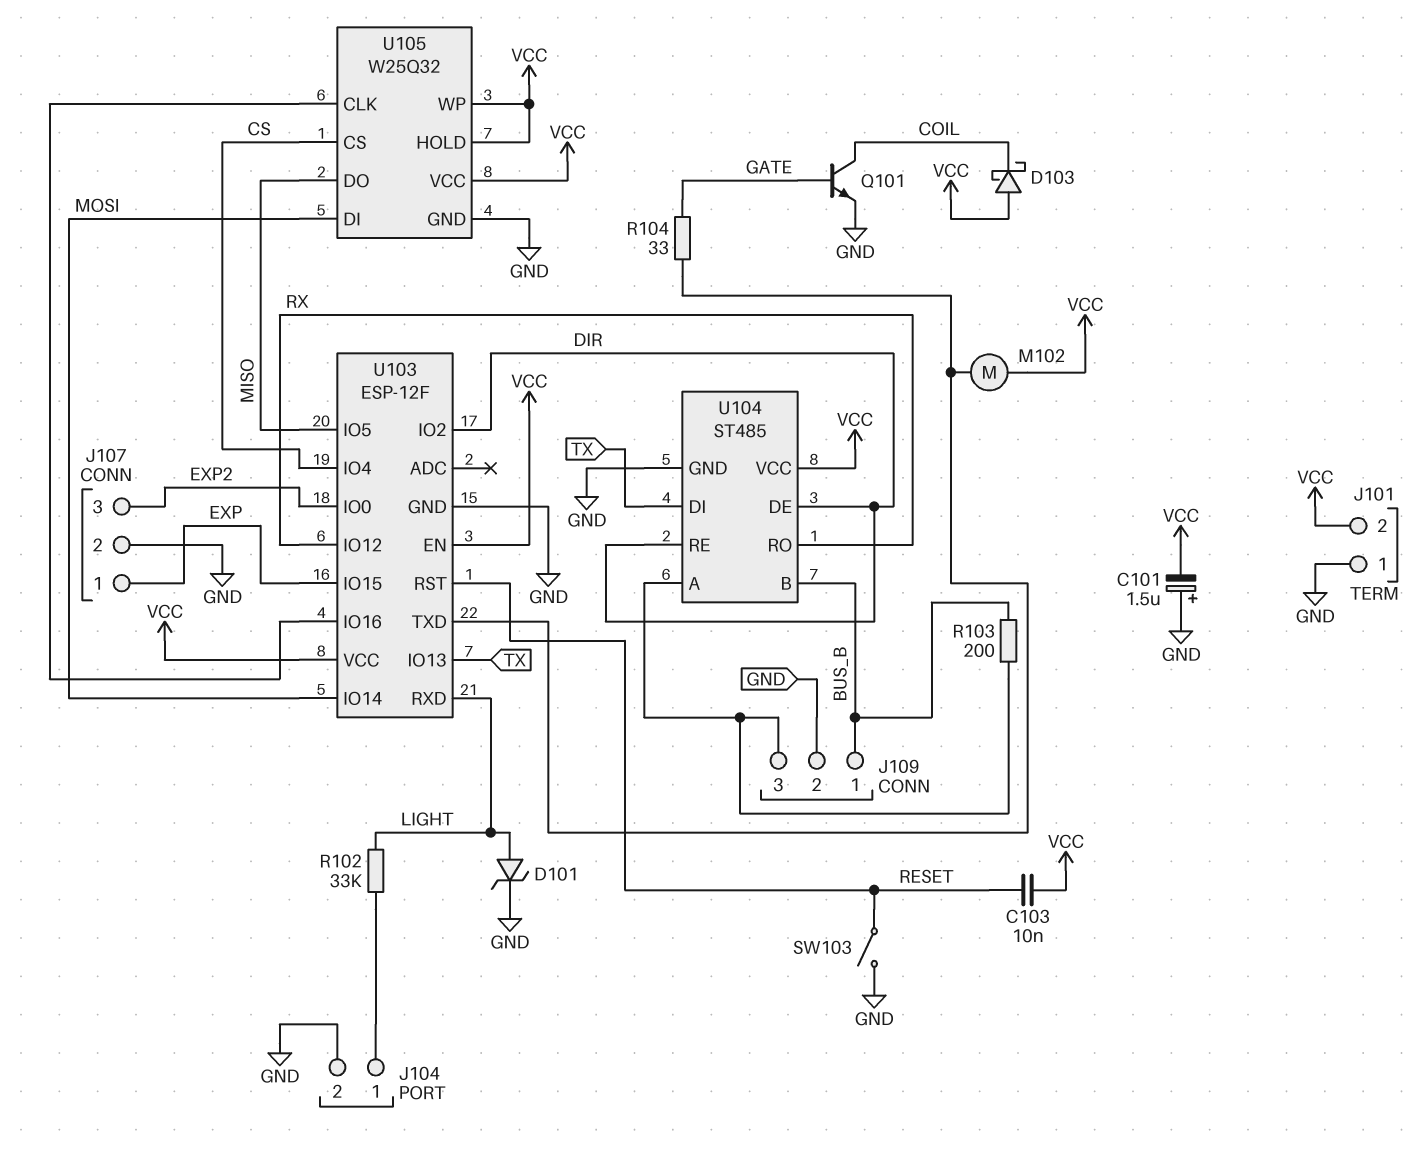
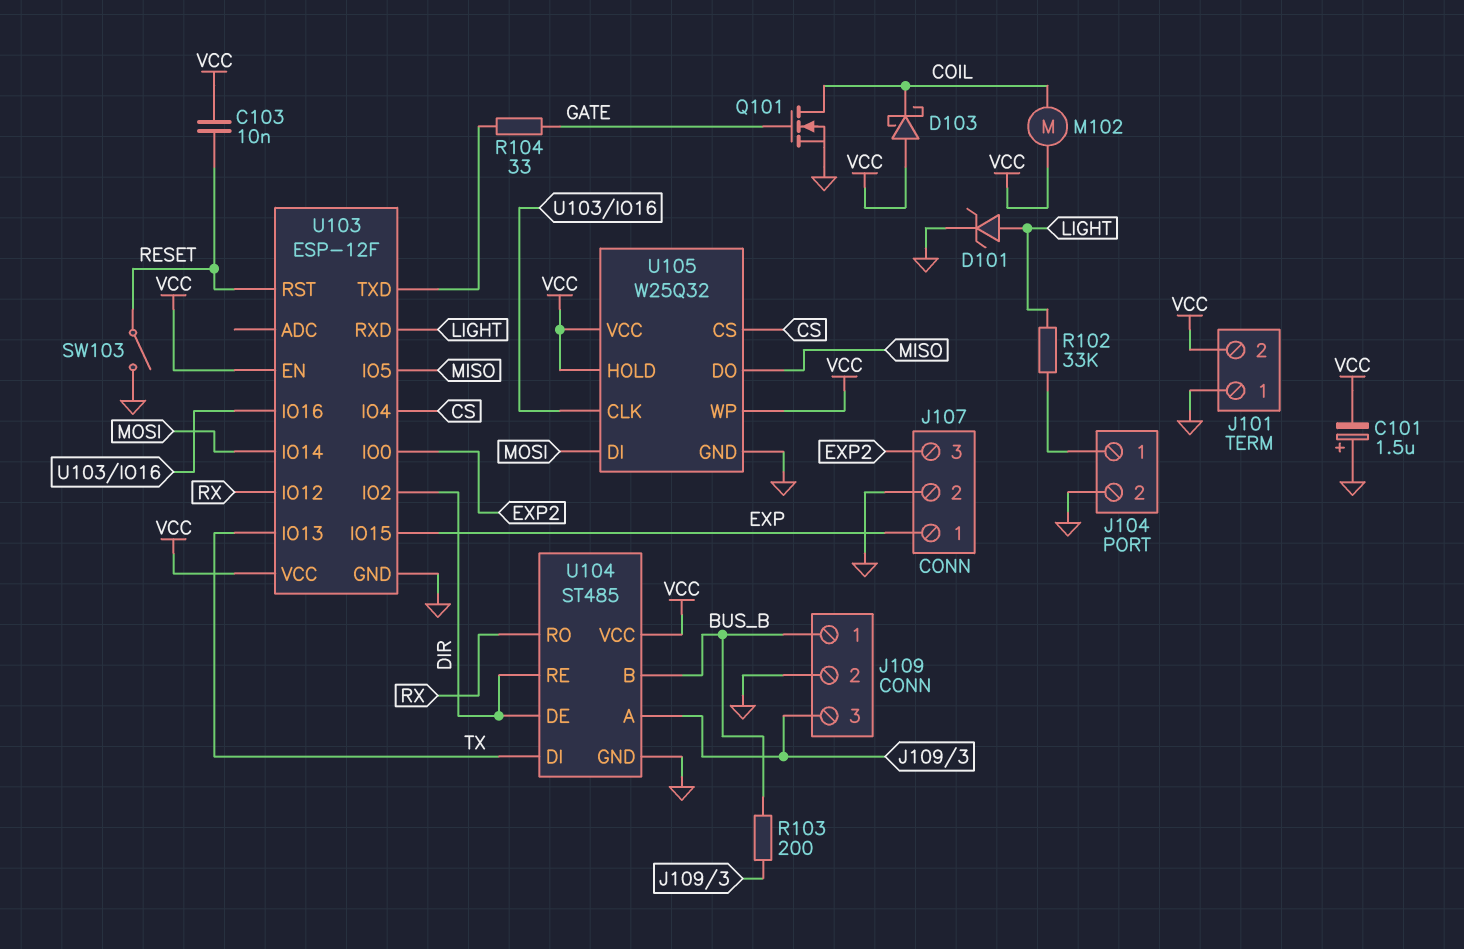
M102: motor (U103/TXD, VCC) -> motor (COIL, VCC)
Q101: NPN (B GATE, C COIL, E GND) -> NMOS (G GATE, D COIL, S GND)

